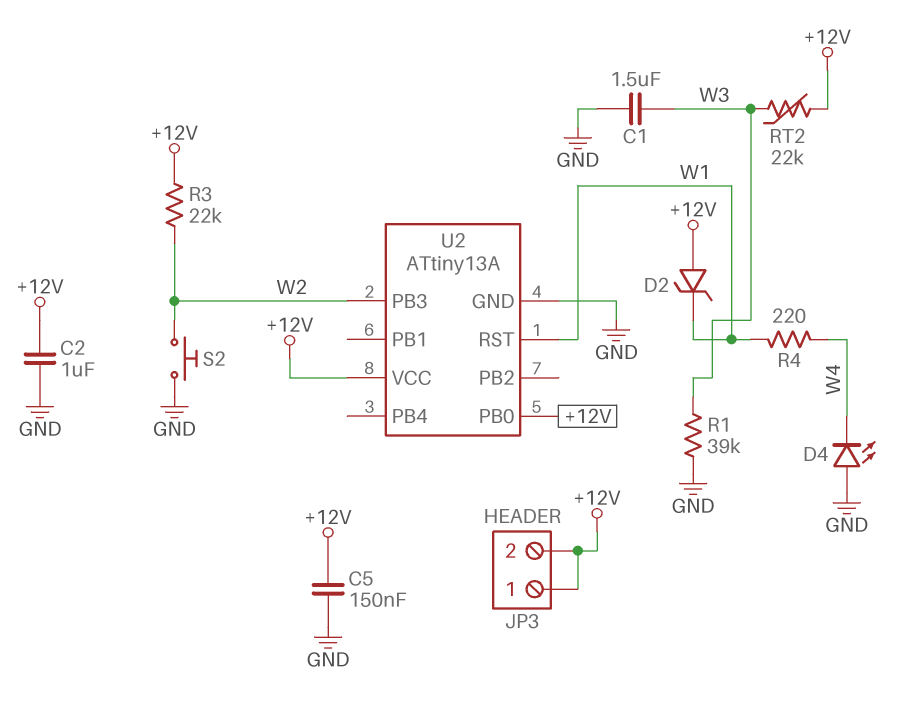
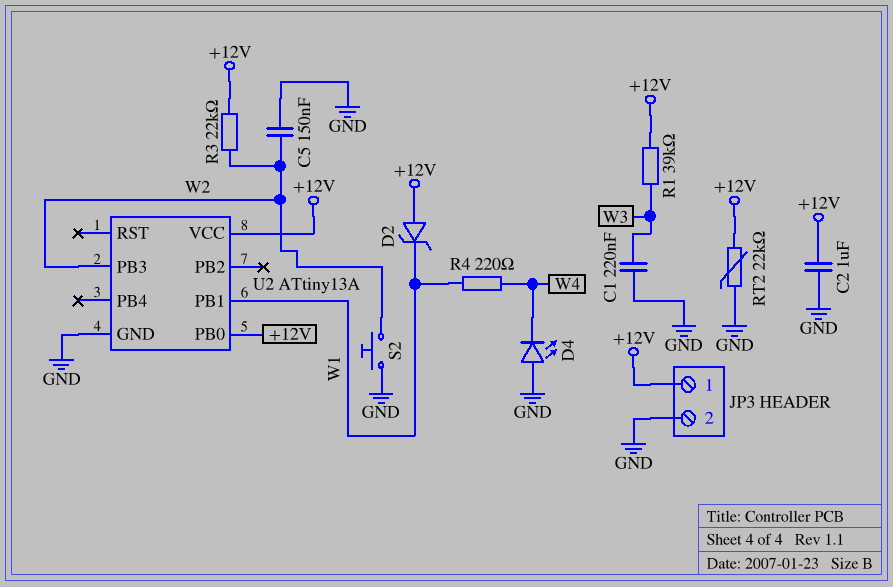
C1: 1.5uF (GND, W3) -> 220nF (GND, W3)
C5: 150nF (+12V, GND) -> 150nF (GND, W2)
JP3 pin 2: +12V -> GND
R1: 39k (GND, W3) -> 39k (+12V, W3)
RT2: 22k (+12V, W3) -> 22k (+12V, GND)
U2 pin PB1: none -> W1
U2 pin RST: W1 -> none

